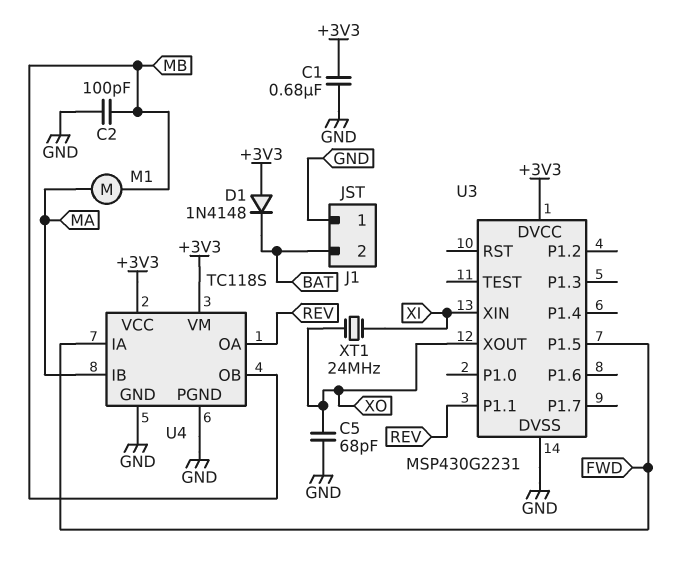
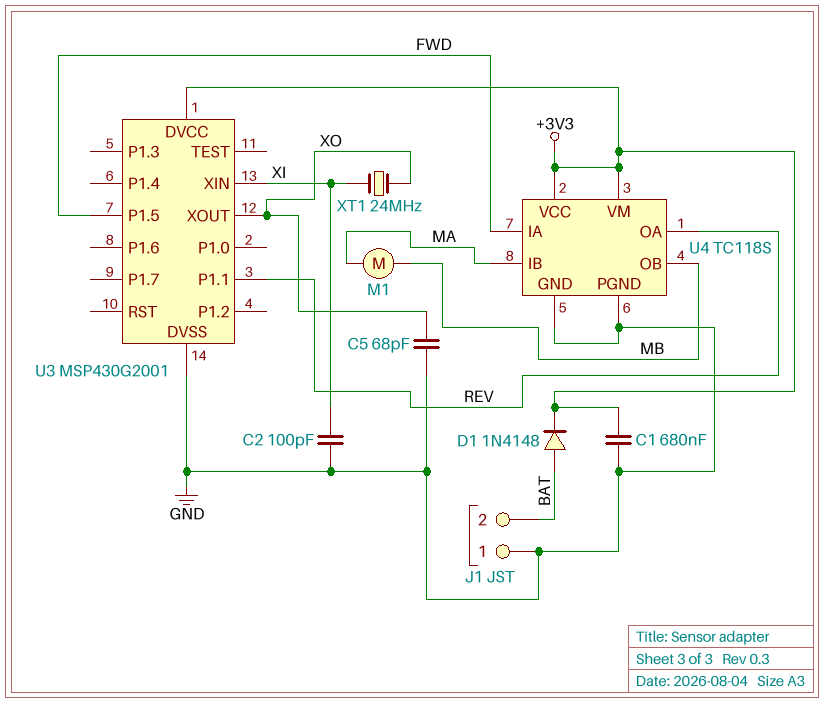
C2: 100pF (GND, MB) -> 100pF (GND, XI)
D1: diode 1N4148 (A +3V3, K BAT) -> diode 1N4148 (A BAT, K +3V3)
U3: MSP430G2231 -> MSP430G2001

